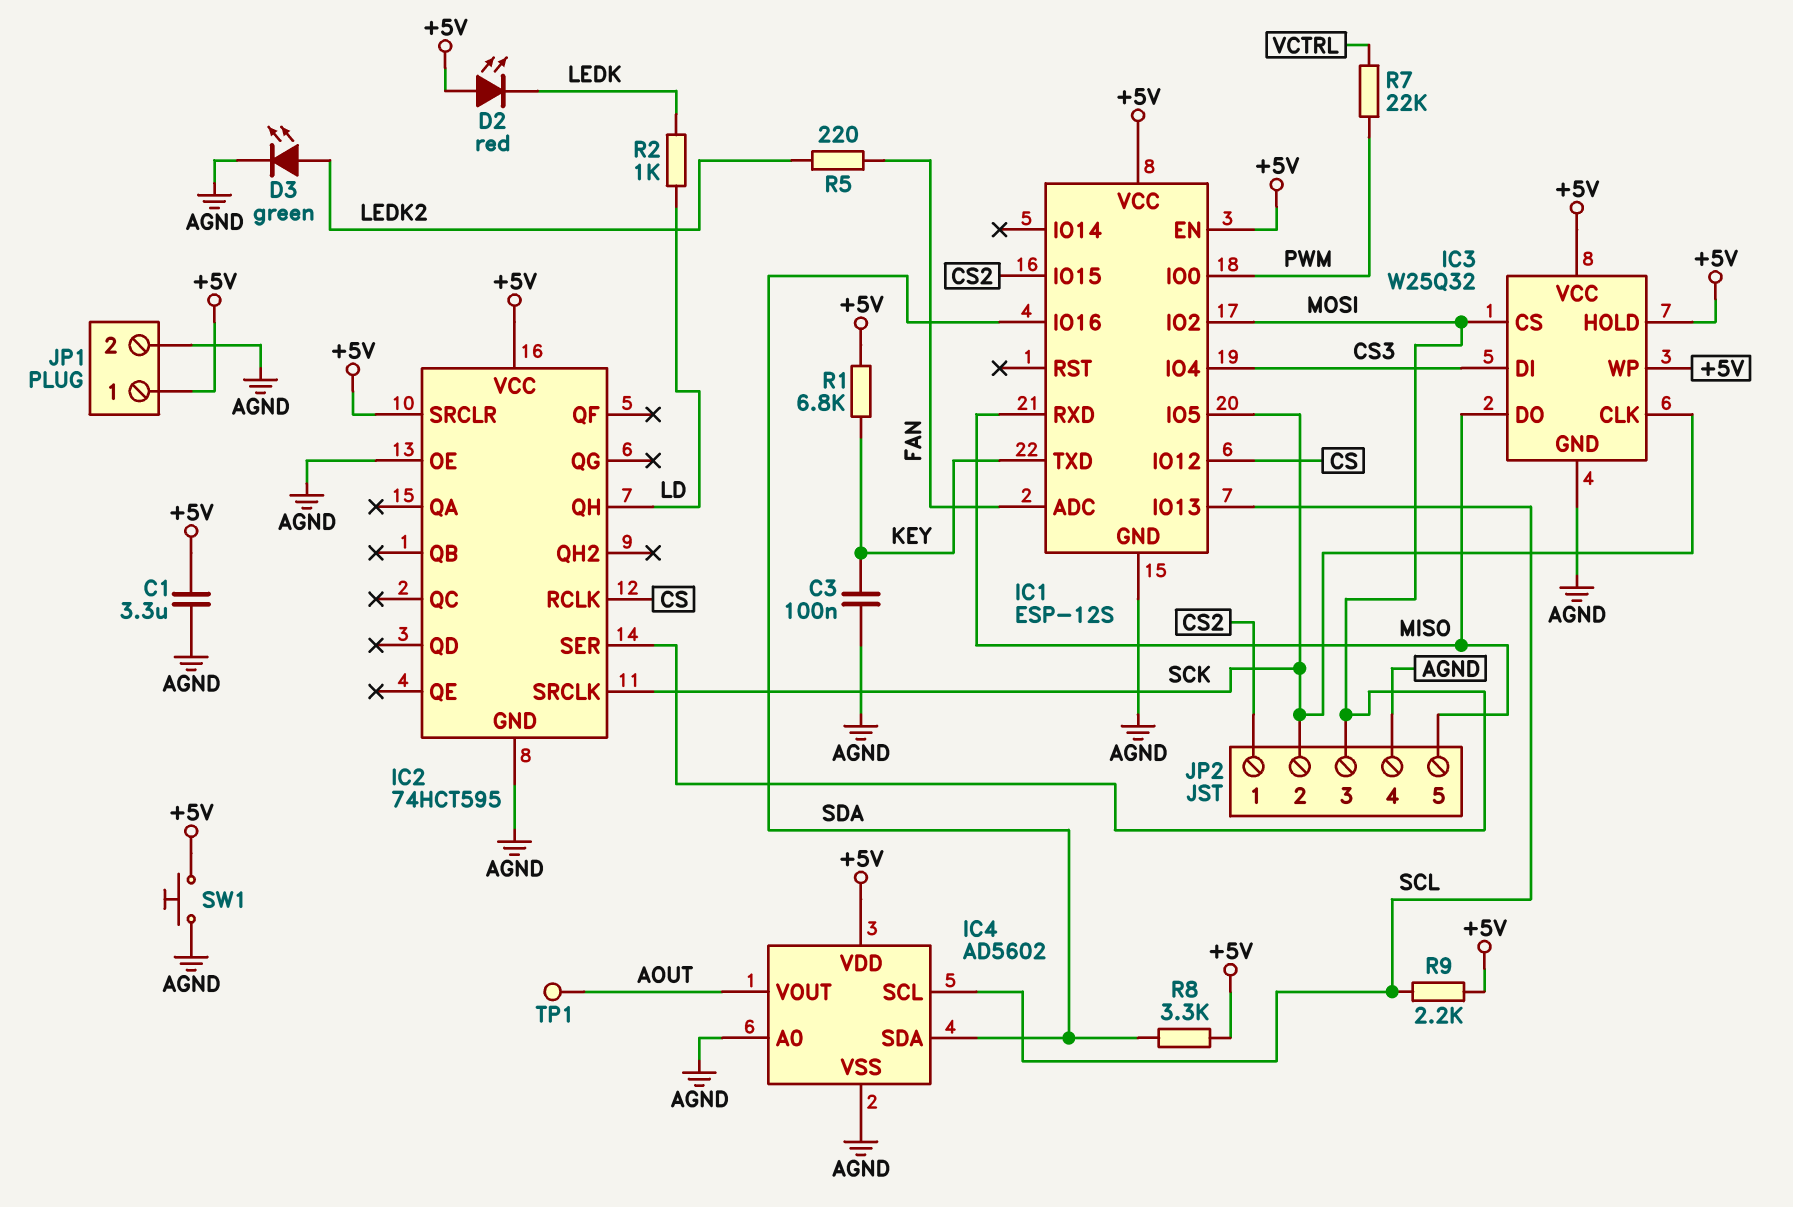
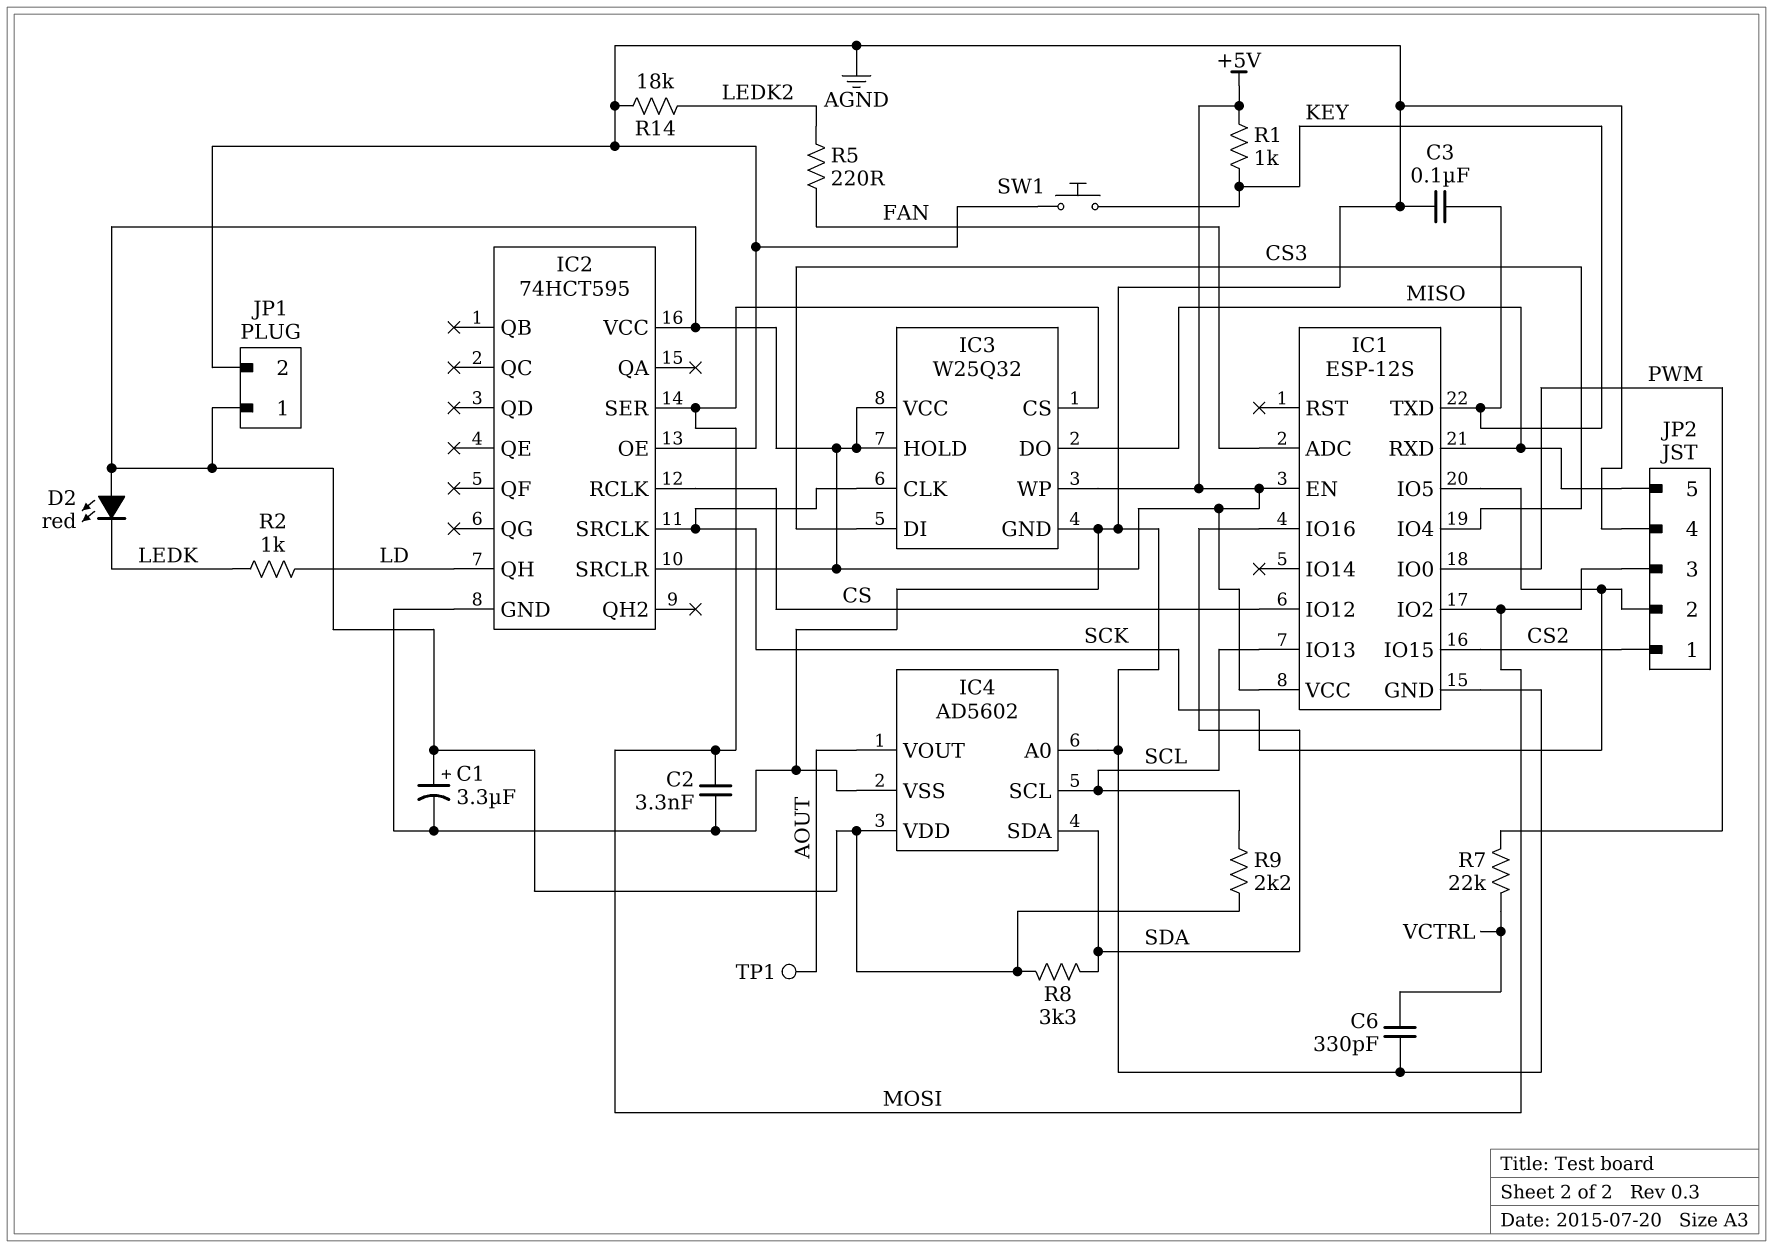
C1: 3.3uF (+5V, AGND) -> 3.3uF (plus +5V, minus AGND)
C2: none -> 3.3nF (AGND, MOSI)
C6: none -> 330pF (AGND, VCTRL)
D3: LED green (A LEDK2, K AGND) -> none
R1: 6.8k (+5V, KEY) -> 1k (+5V, KEY)
R14: none -> 18k (AGND, LEDK2)
SW1: button (+5V, AGND) -> button (AGND, KEY)

